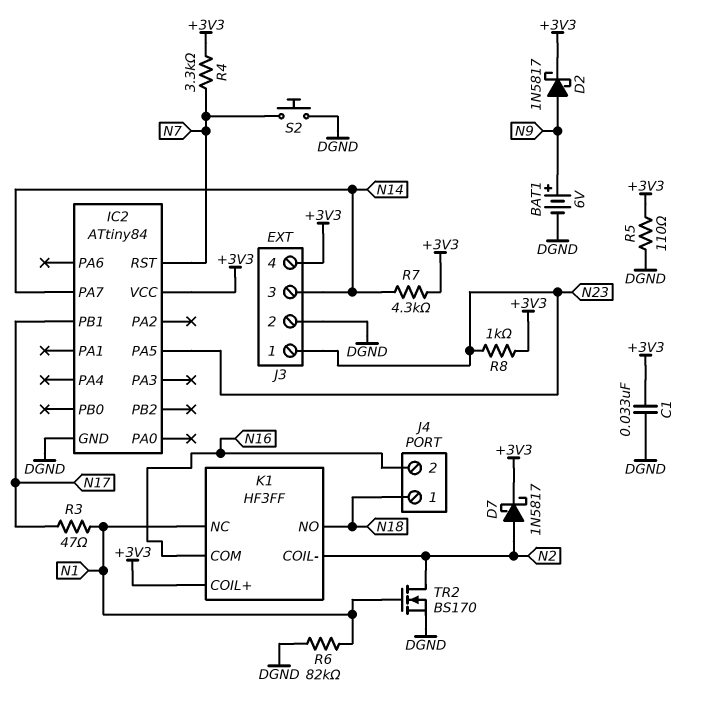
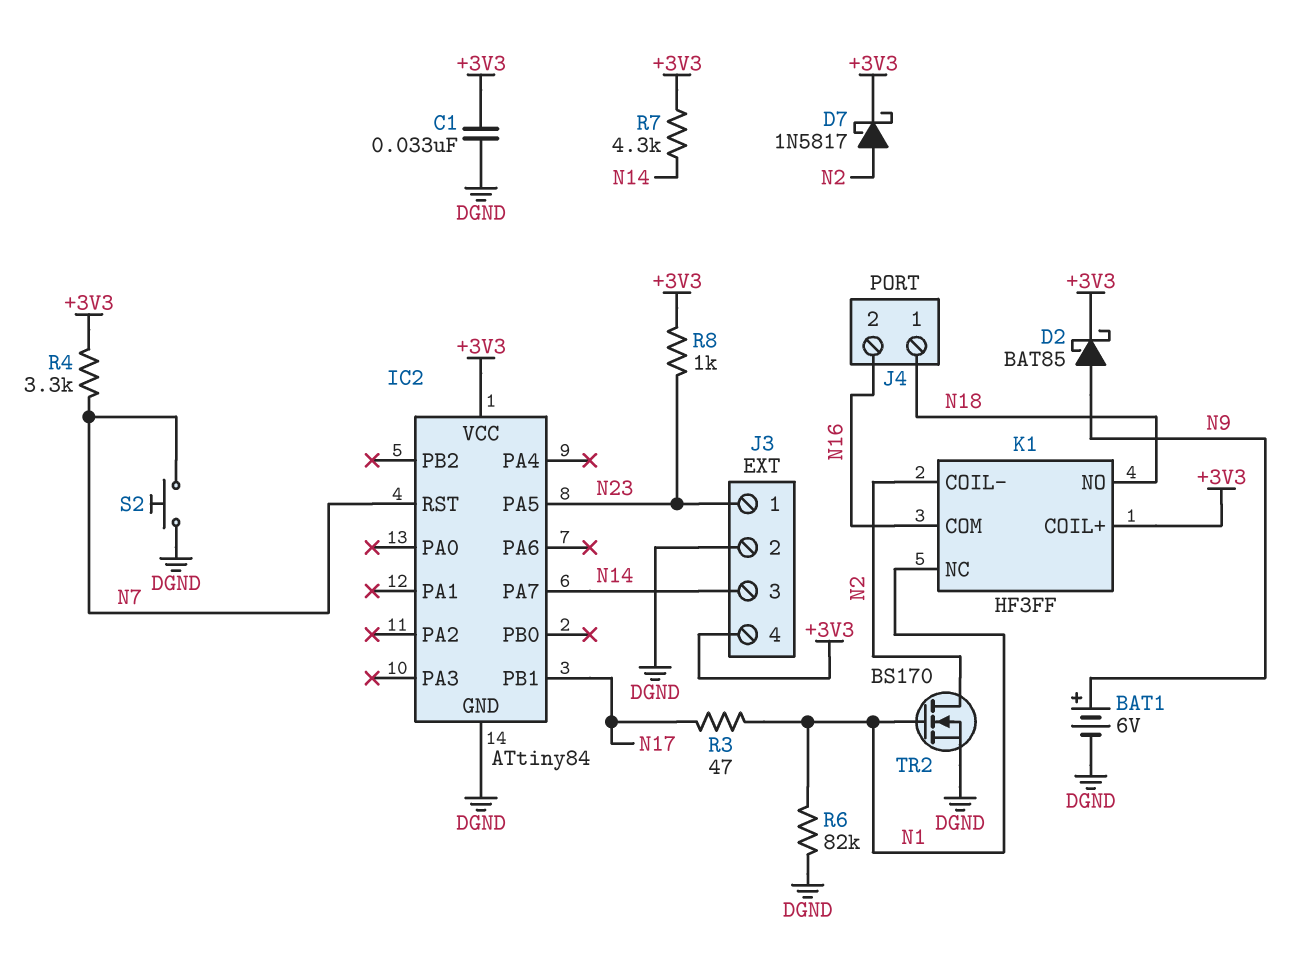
D2: schottky 1N5817 (A N9, K +3V3) -> schottky BAT85 (A N9, K +3V3)
R5: 110 (+3V3, DGND) -> none

